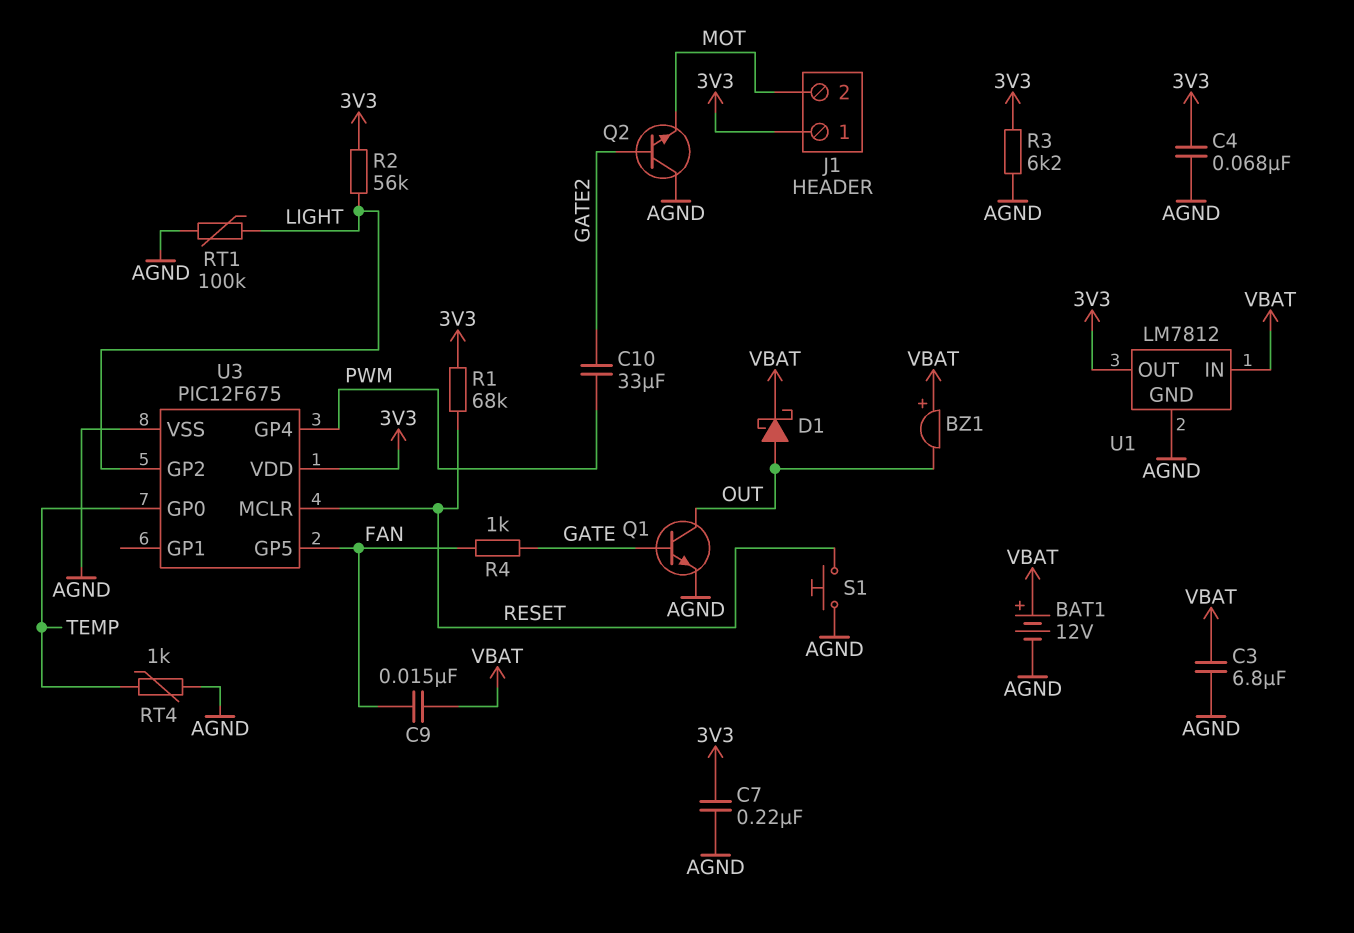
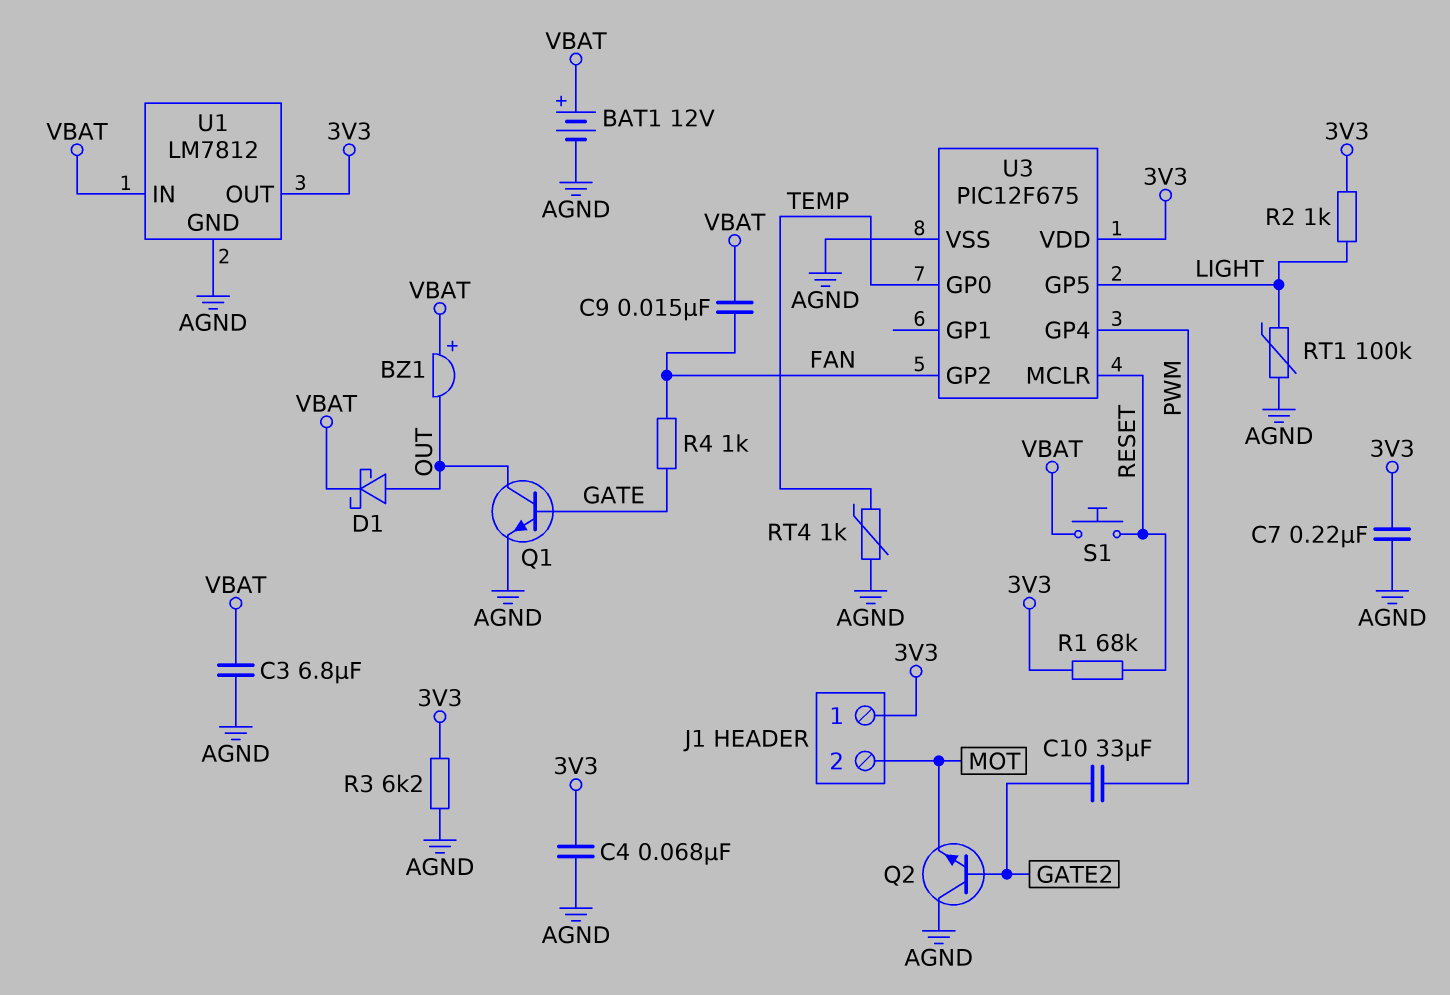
R2: 56k (3V3, LIGHT) -> 1k (3V3, LIGHT)
S1: button (AGND, RESET) -> button (RESET, VBAT)
U3 pin GP2: LIGHT -> FAN
U3 pin GP5: FAN -> LIGHT

